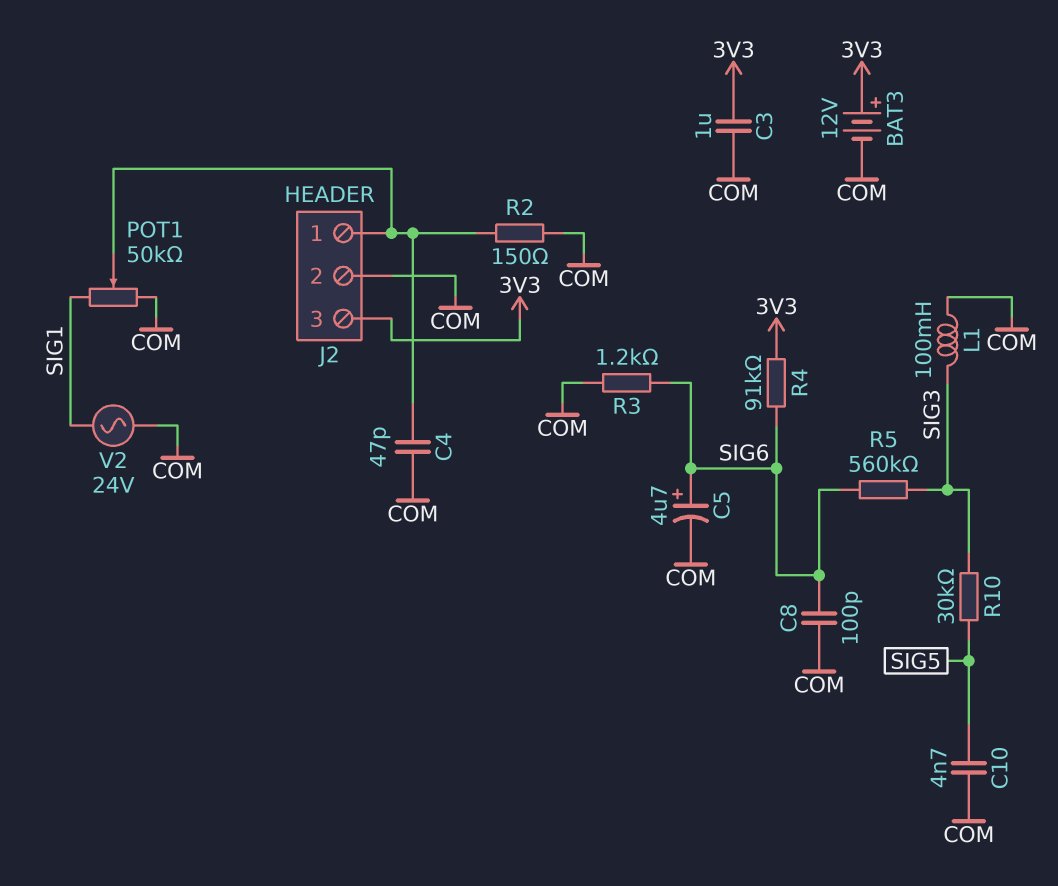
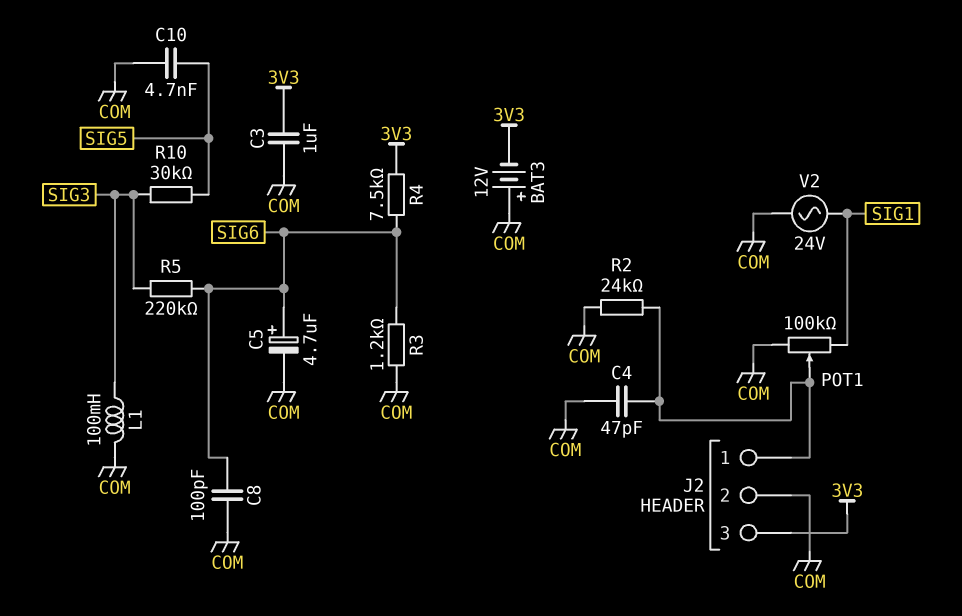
BAT3: 12V (plus 3V3, minus COM) -> 12V (plus COM, minus 3V3)
POT1: 50k (COM, SIG1, wiper J2/1) -> 100k (COM, SIG1, wiper J2/1)
R2: 150 (COM, J2/1) -> 24k (COM, J2/1)
R4: 91k (3V3, SIG6) -> 7.5k (3V3, SIG6)
R5: 560k (SIG3, SIG6) -> 220k (SIG3, SIG6)

